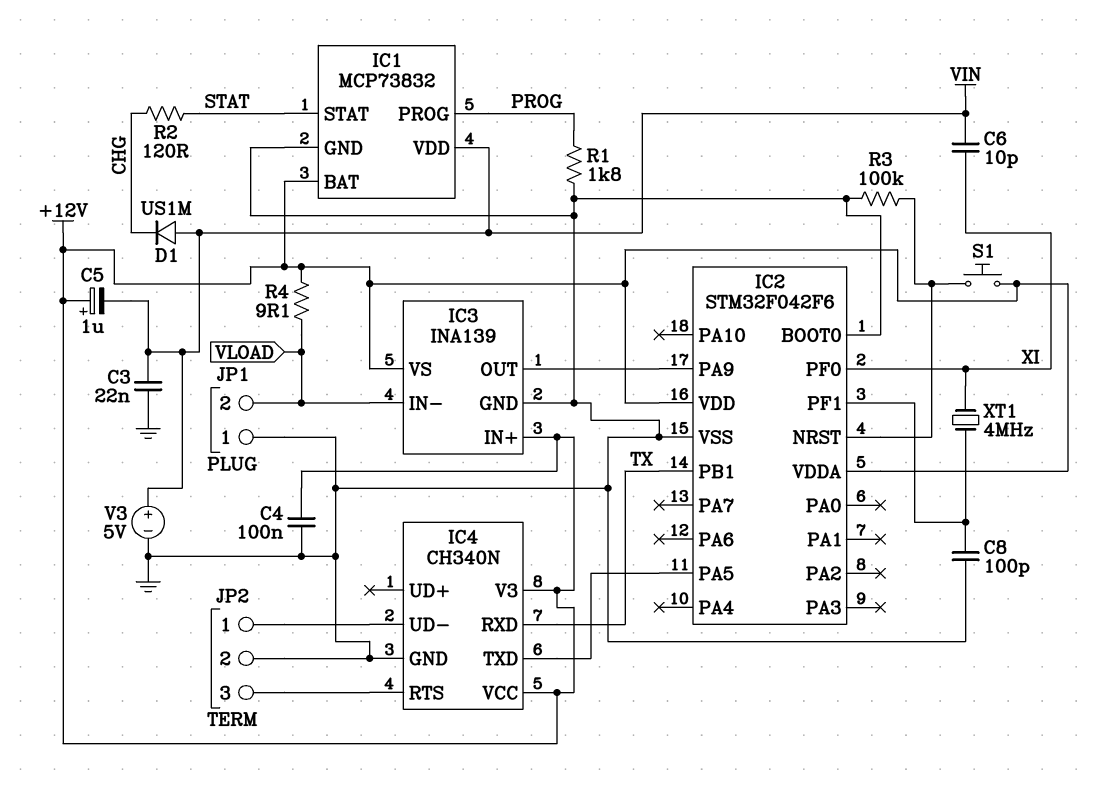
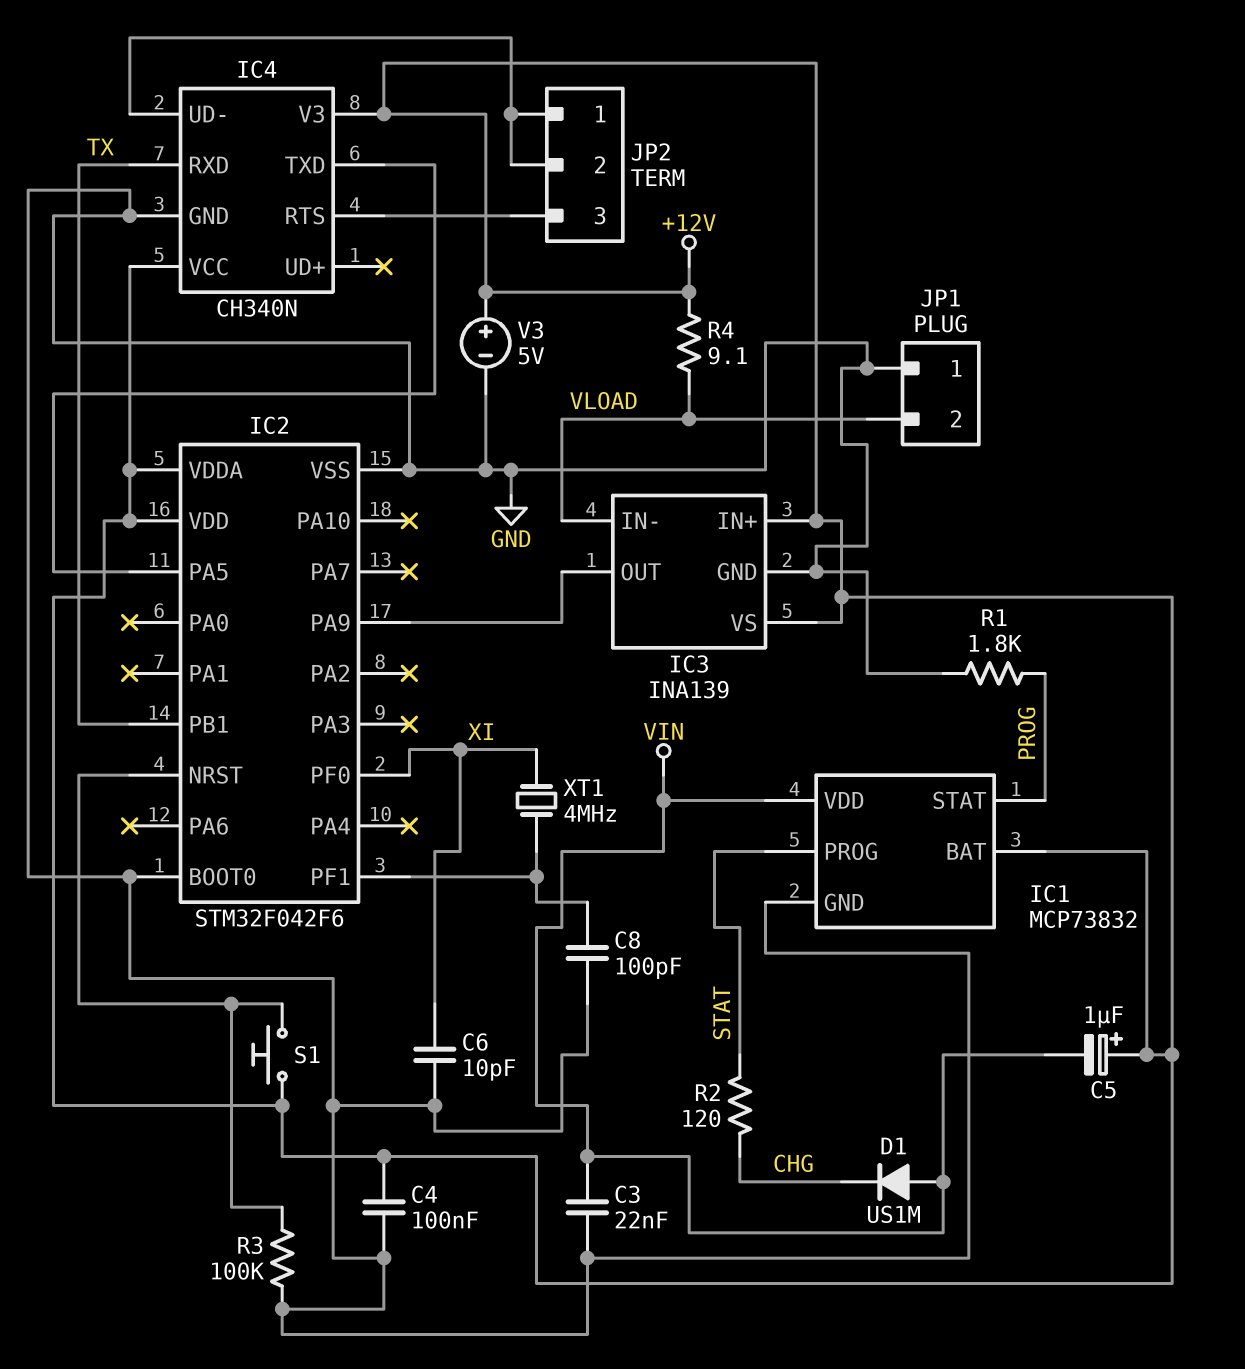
C6: 10pF (VIN, XI) -> 10pF (GND, XI)
IC1 pin PROG: PROG -> STAT
IC1 pin STAT: STAT -> PROG
JP2 pin 2: GND -> IC4/UD-
V3: 5V (plus VIN, minus GND) -> 5V (plus +12V, minus GND)

